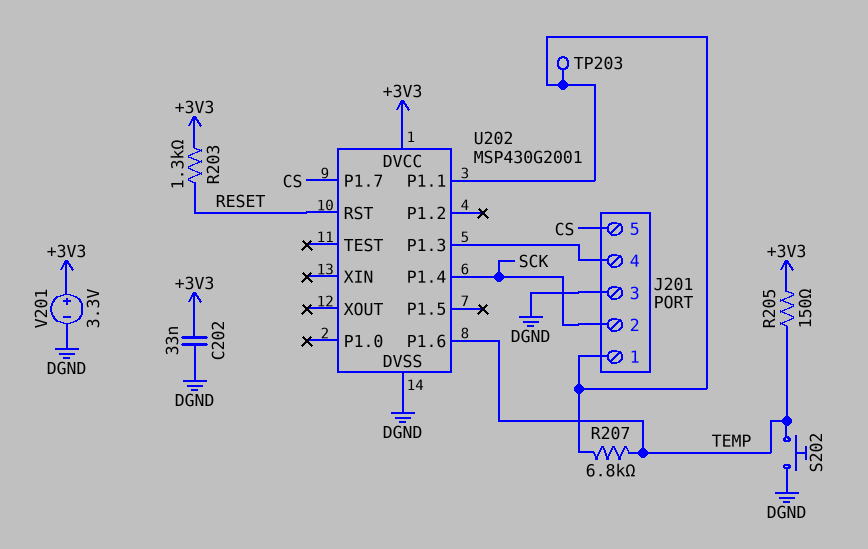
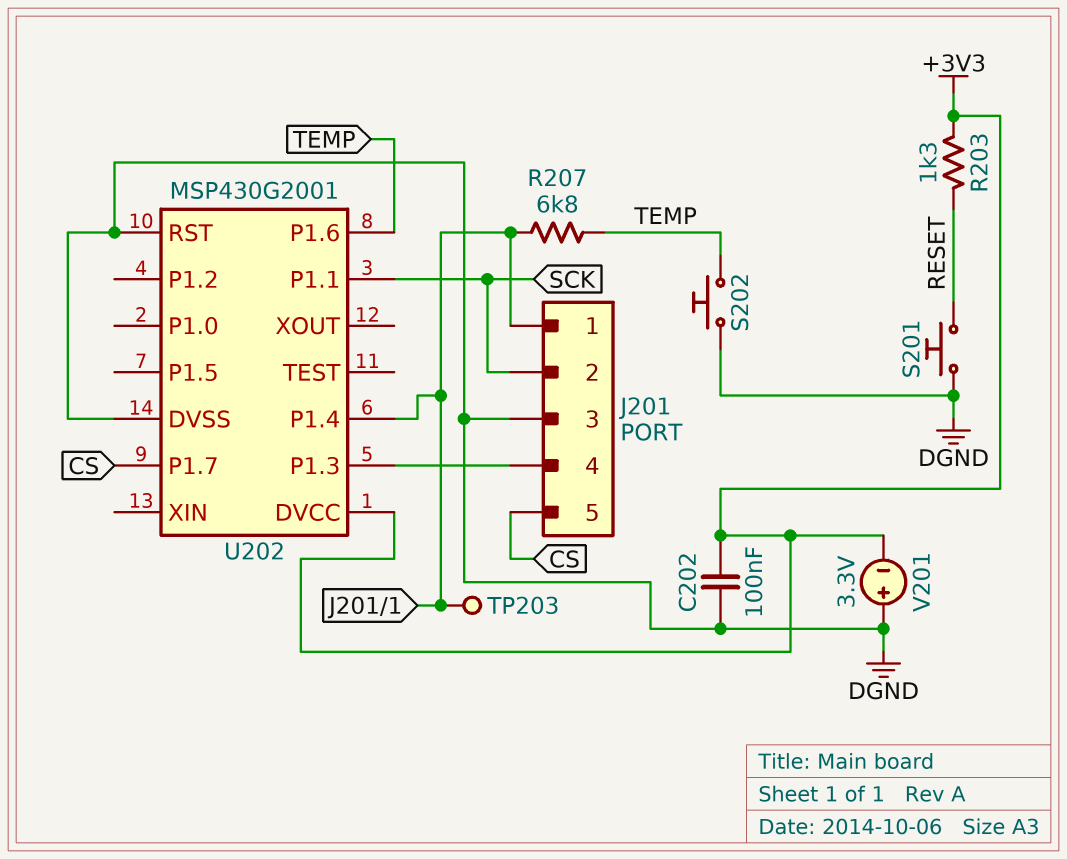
C202: 33nF (+3V3, DGND) -> 100nF (+3V3, DGND)
R205: 150 (+3V3, TEMP) -> none
S201: none -> button (DGND, RESET)
U202 pin P1.1: J201/1 -> SCK
U202 pin P1.4: SCK -> J201/1
U202 pin RST: RESET -> DGND
V201: 3.3V (plus +3V3, minus DGND) -> 3.3V (plus DGND, minus +3V3)

